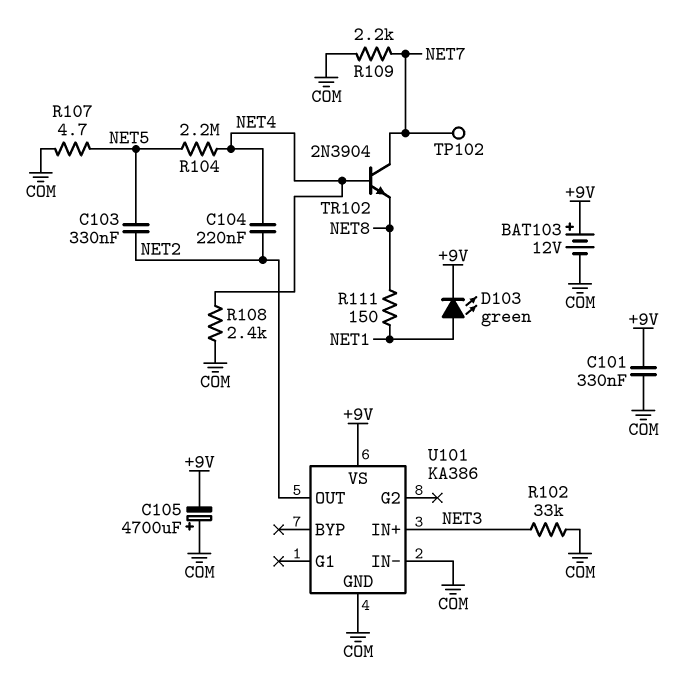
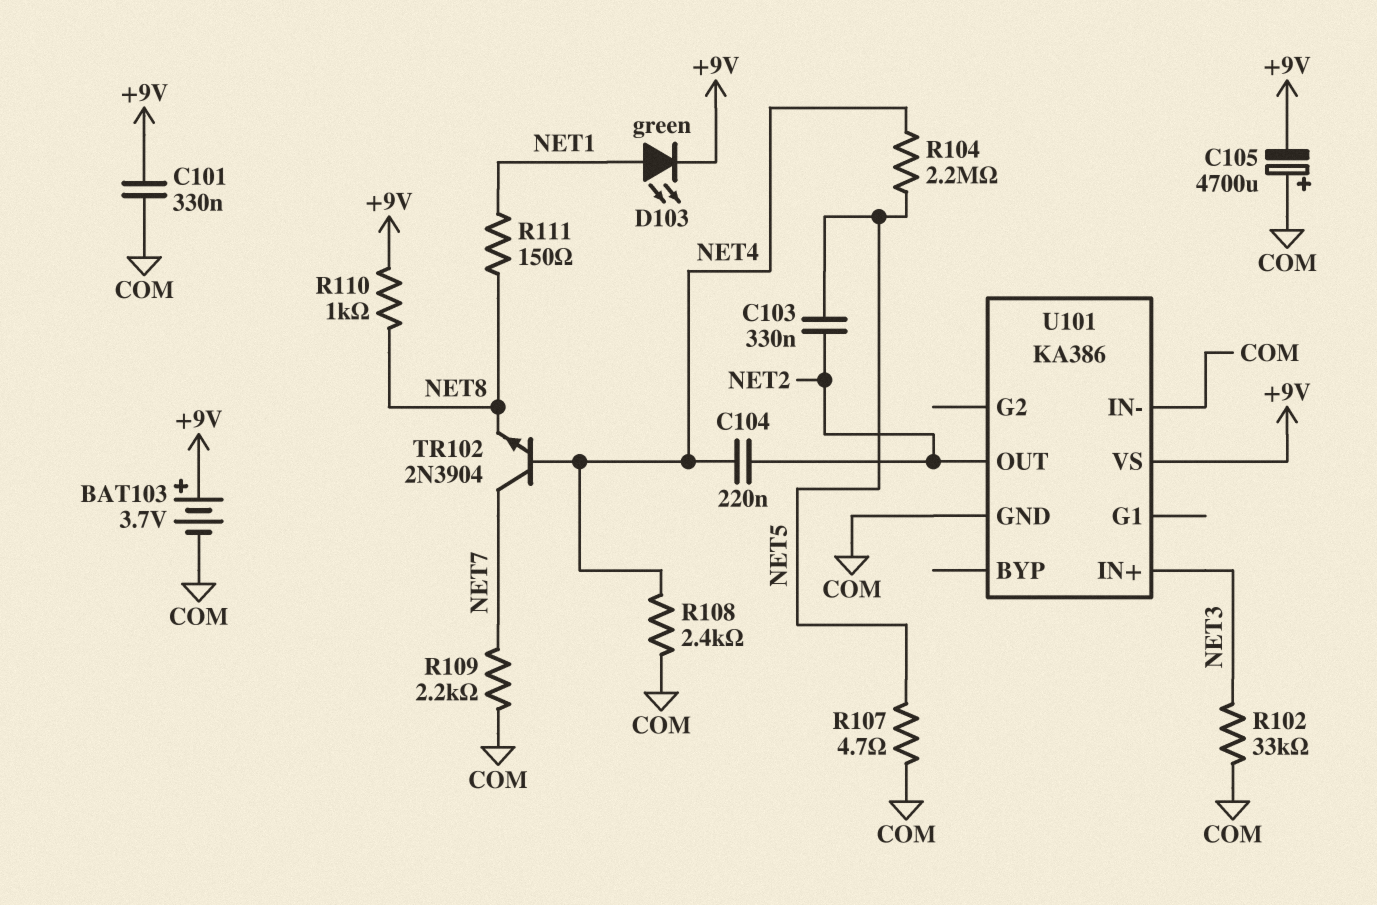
BAT103: 12V (plus +9V, minus COM) -> 3.7V (plus +9V, minus COM)
R110: none -> 1k (+9V, NET8)
TP102: test point (NET7) -> none

